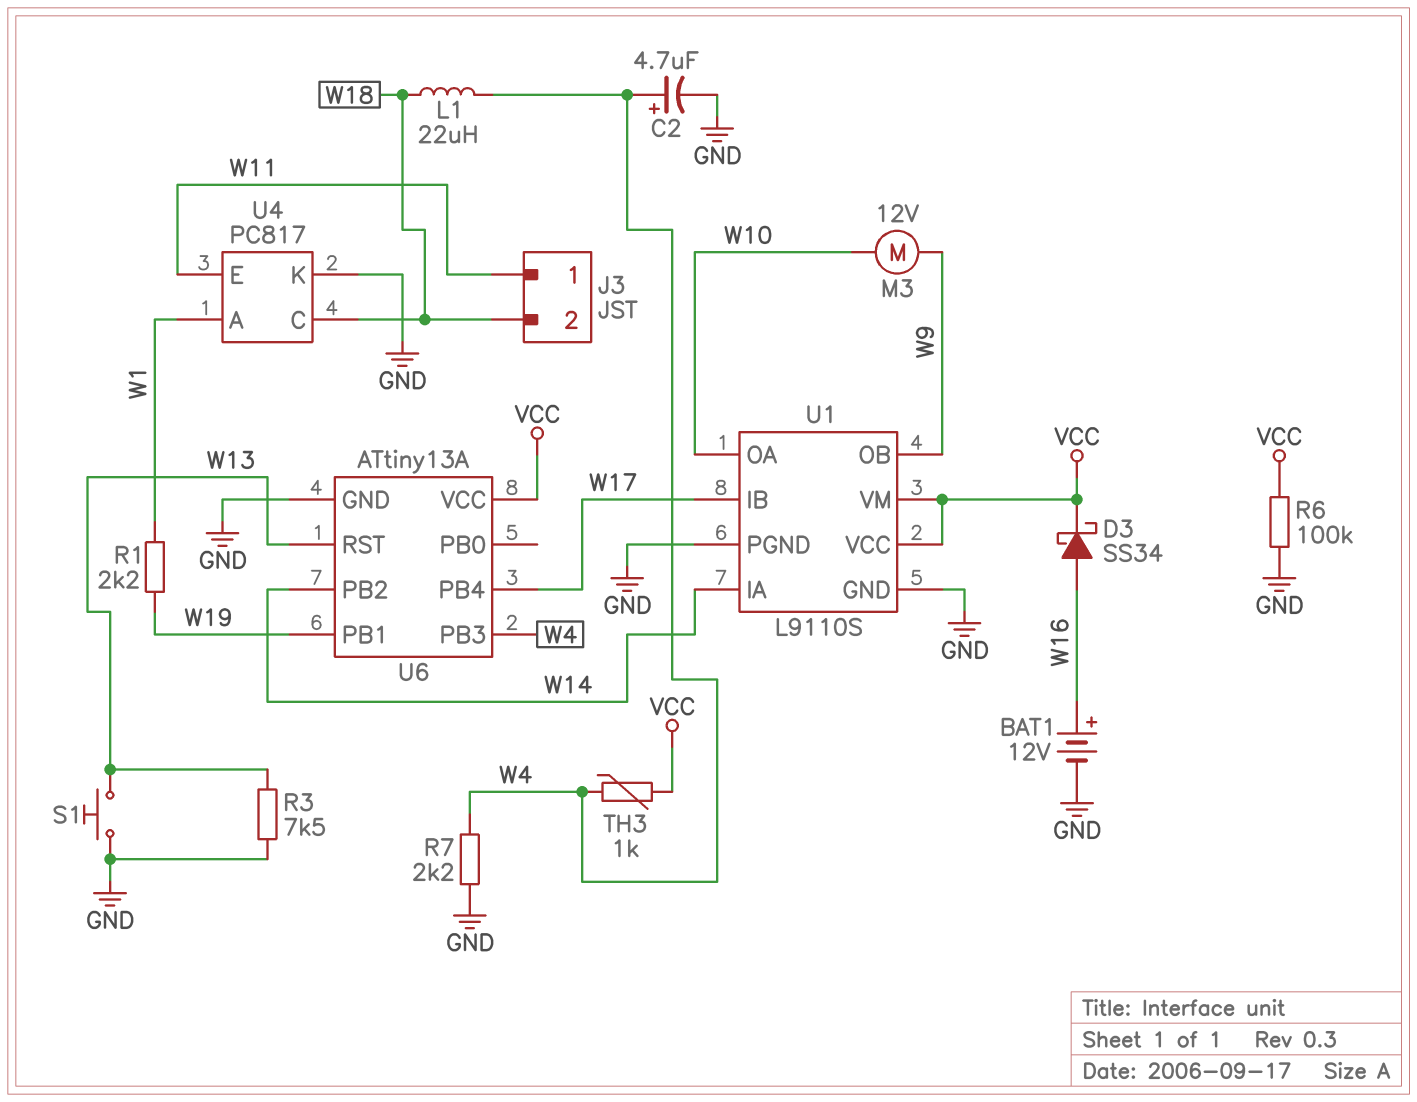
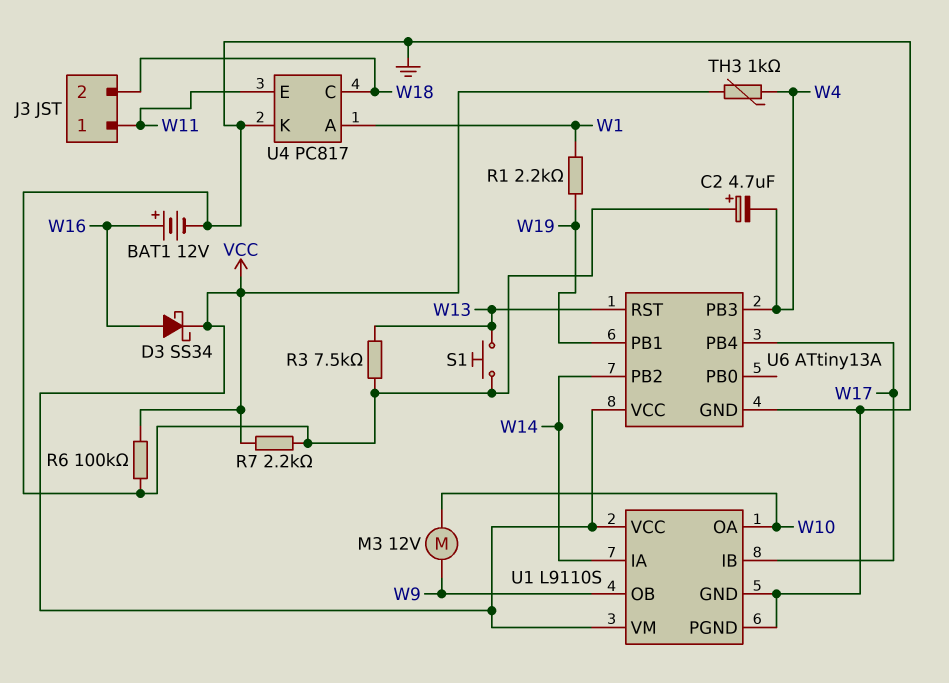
C2: 4.7uF (plus W4, minus GND) -> 4.7uF (plus GND, minus W4)
L1: 22uH (W4, W18) -> none
R7: 2.2k (GND, W4) -> 2.2k (GND, VCC)

